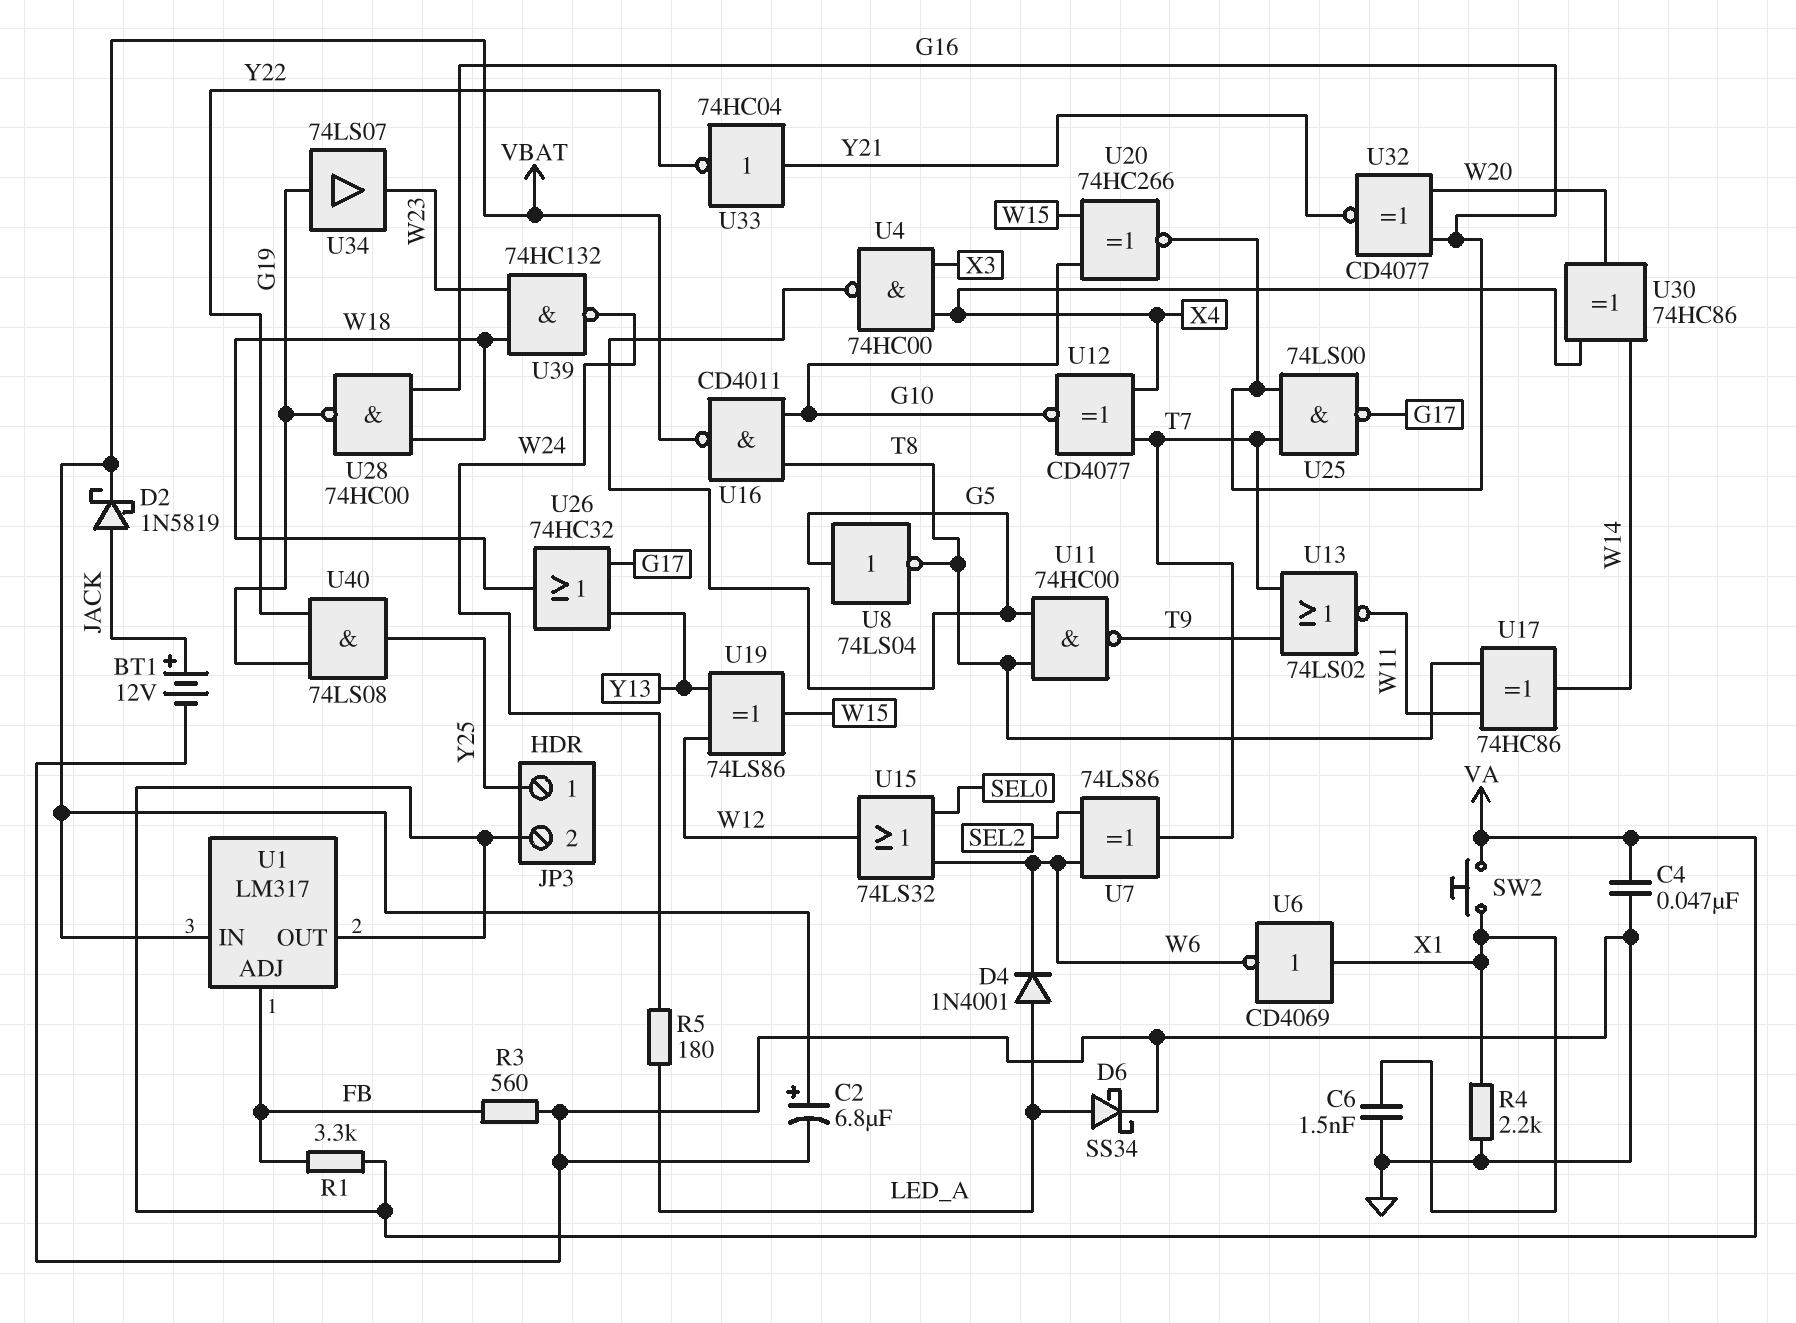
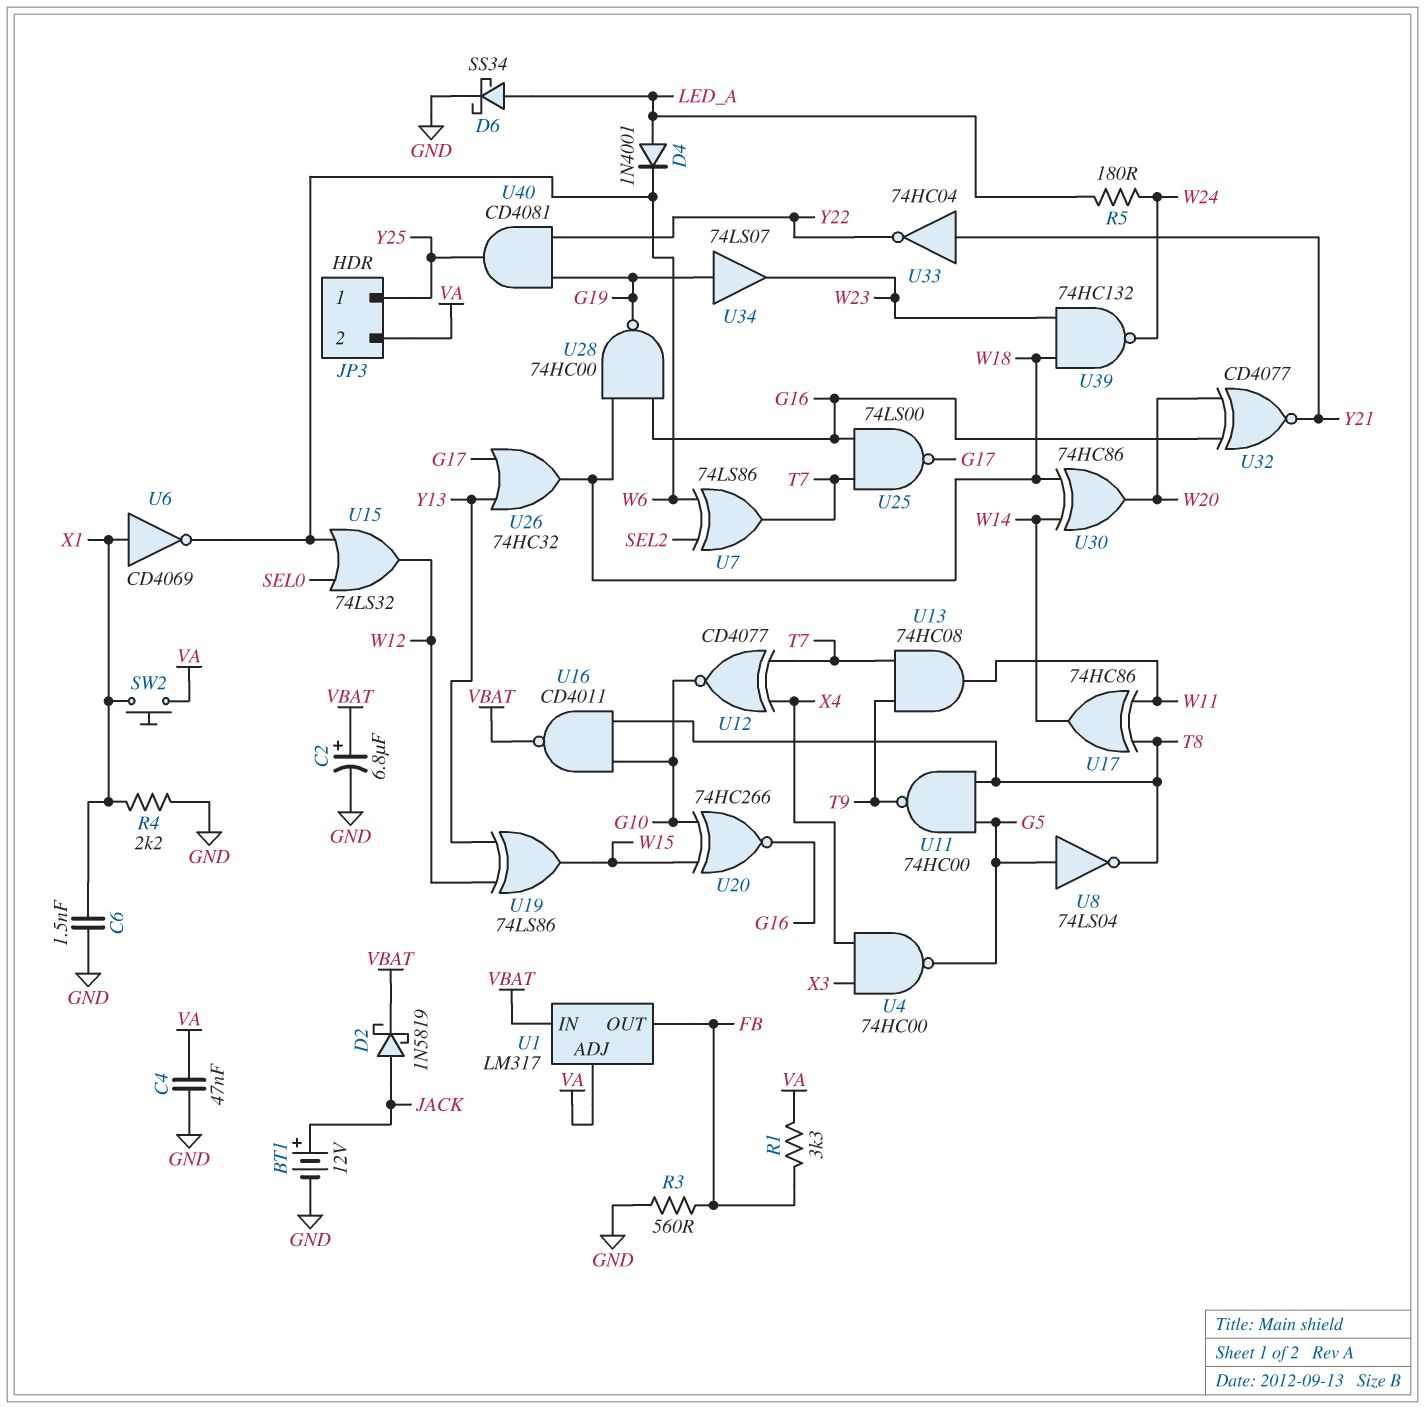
U1 pin ADJ: FB -> VA
U1 pin OUT: VA -> FB
U13: NOR 74LS02 (in T7, in T9, out W11) -> AND 74HC08 (in T7, in T9, out W11)
U30: XOR 74HC86 (in W14, in X4, out W20) -> XOR 74HC86 (in W14, in W18, out W20)
U40: AND 74LS08 (in G19, in Y22, out Y25) -> AND CD4081 (in G19, in Y22, out Y25)

